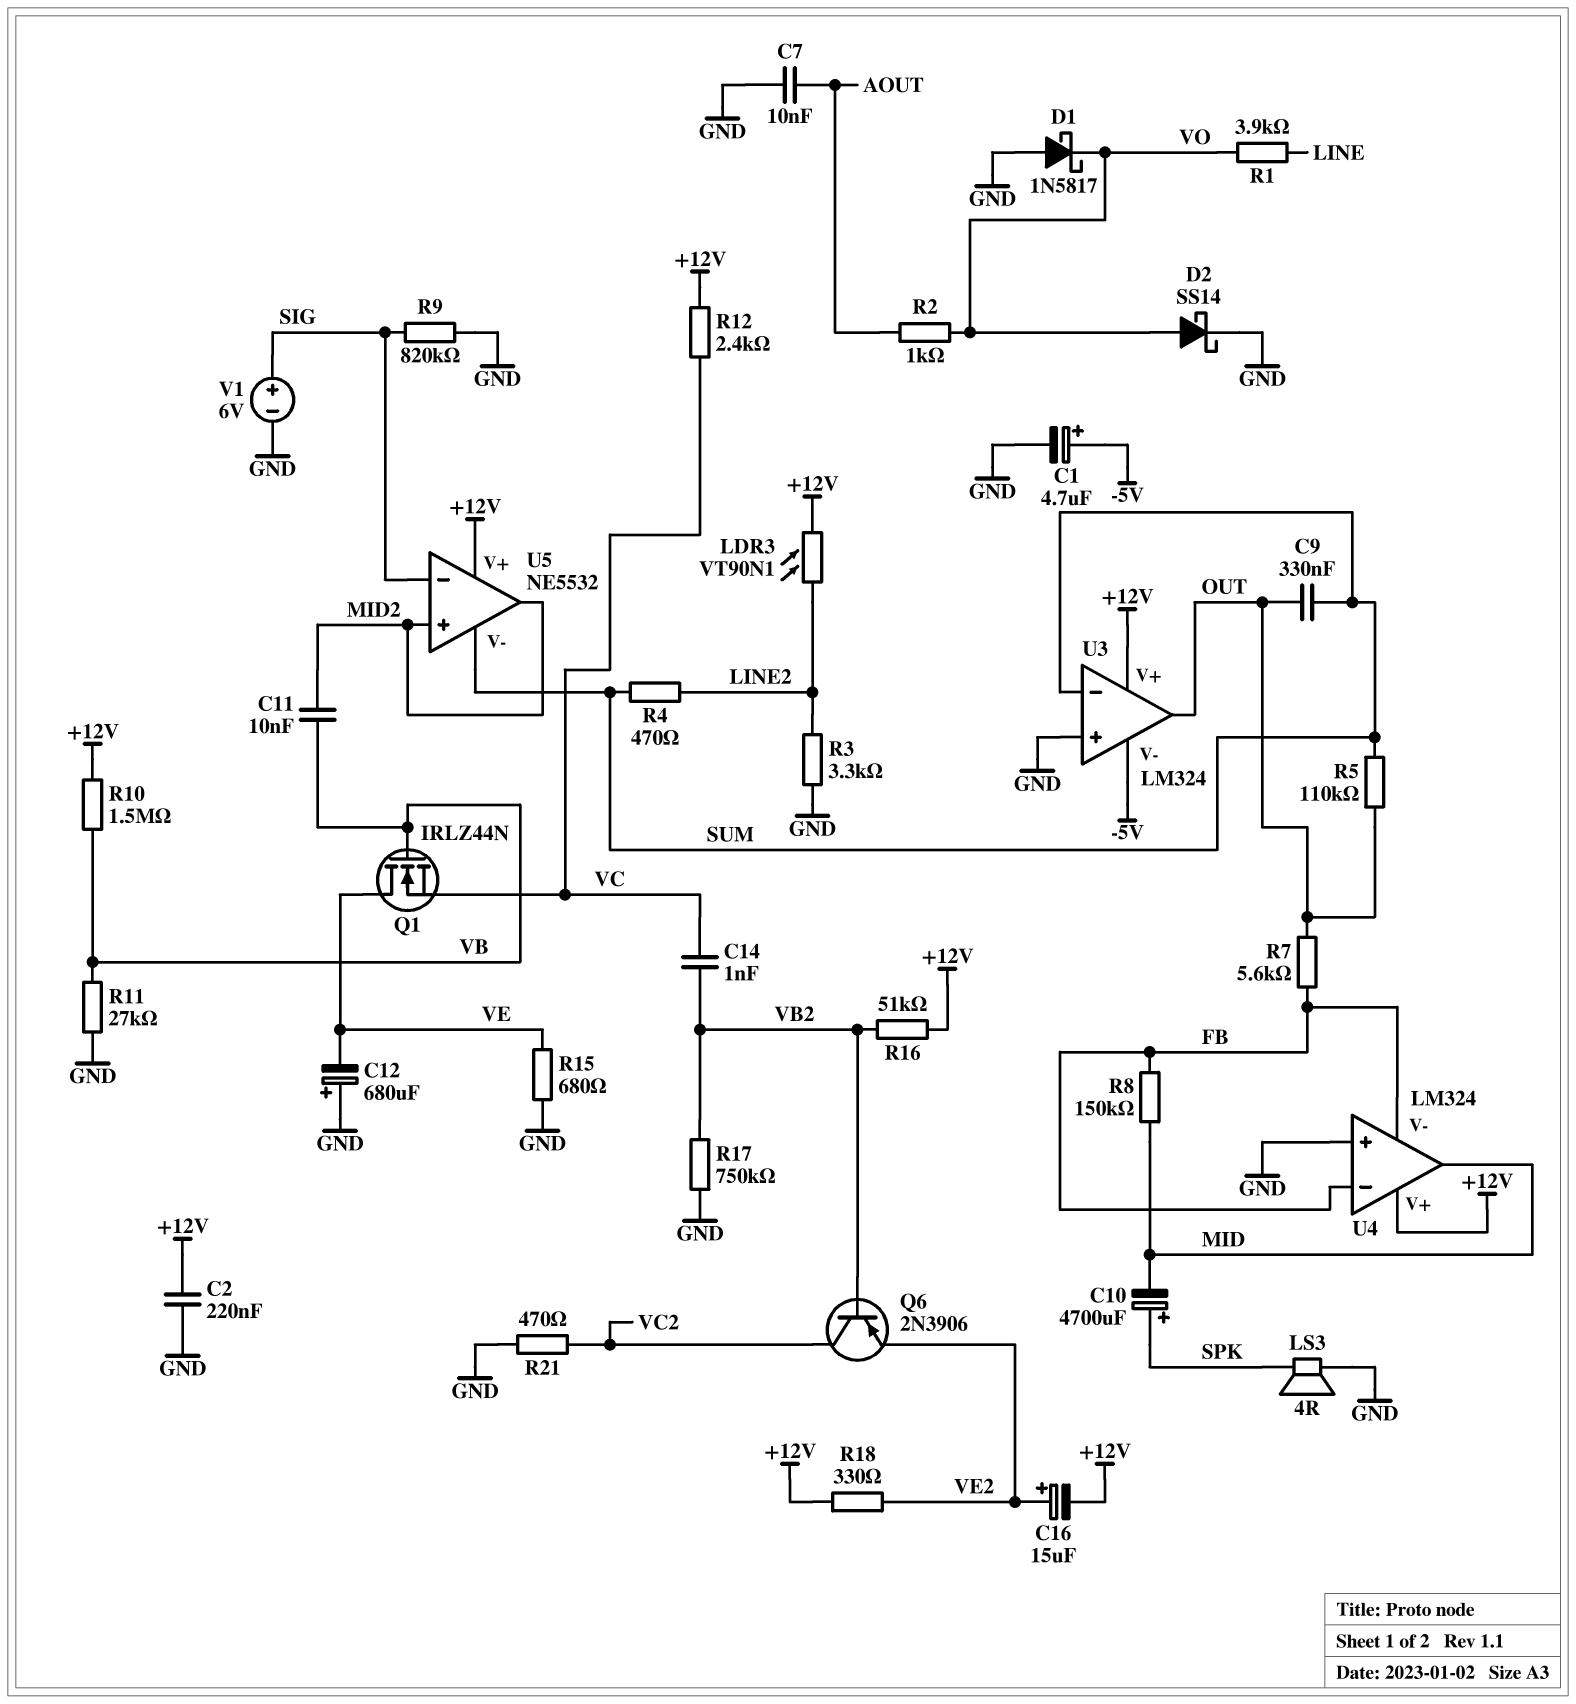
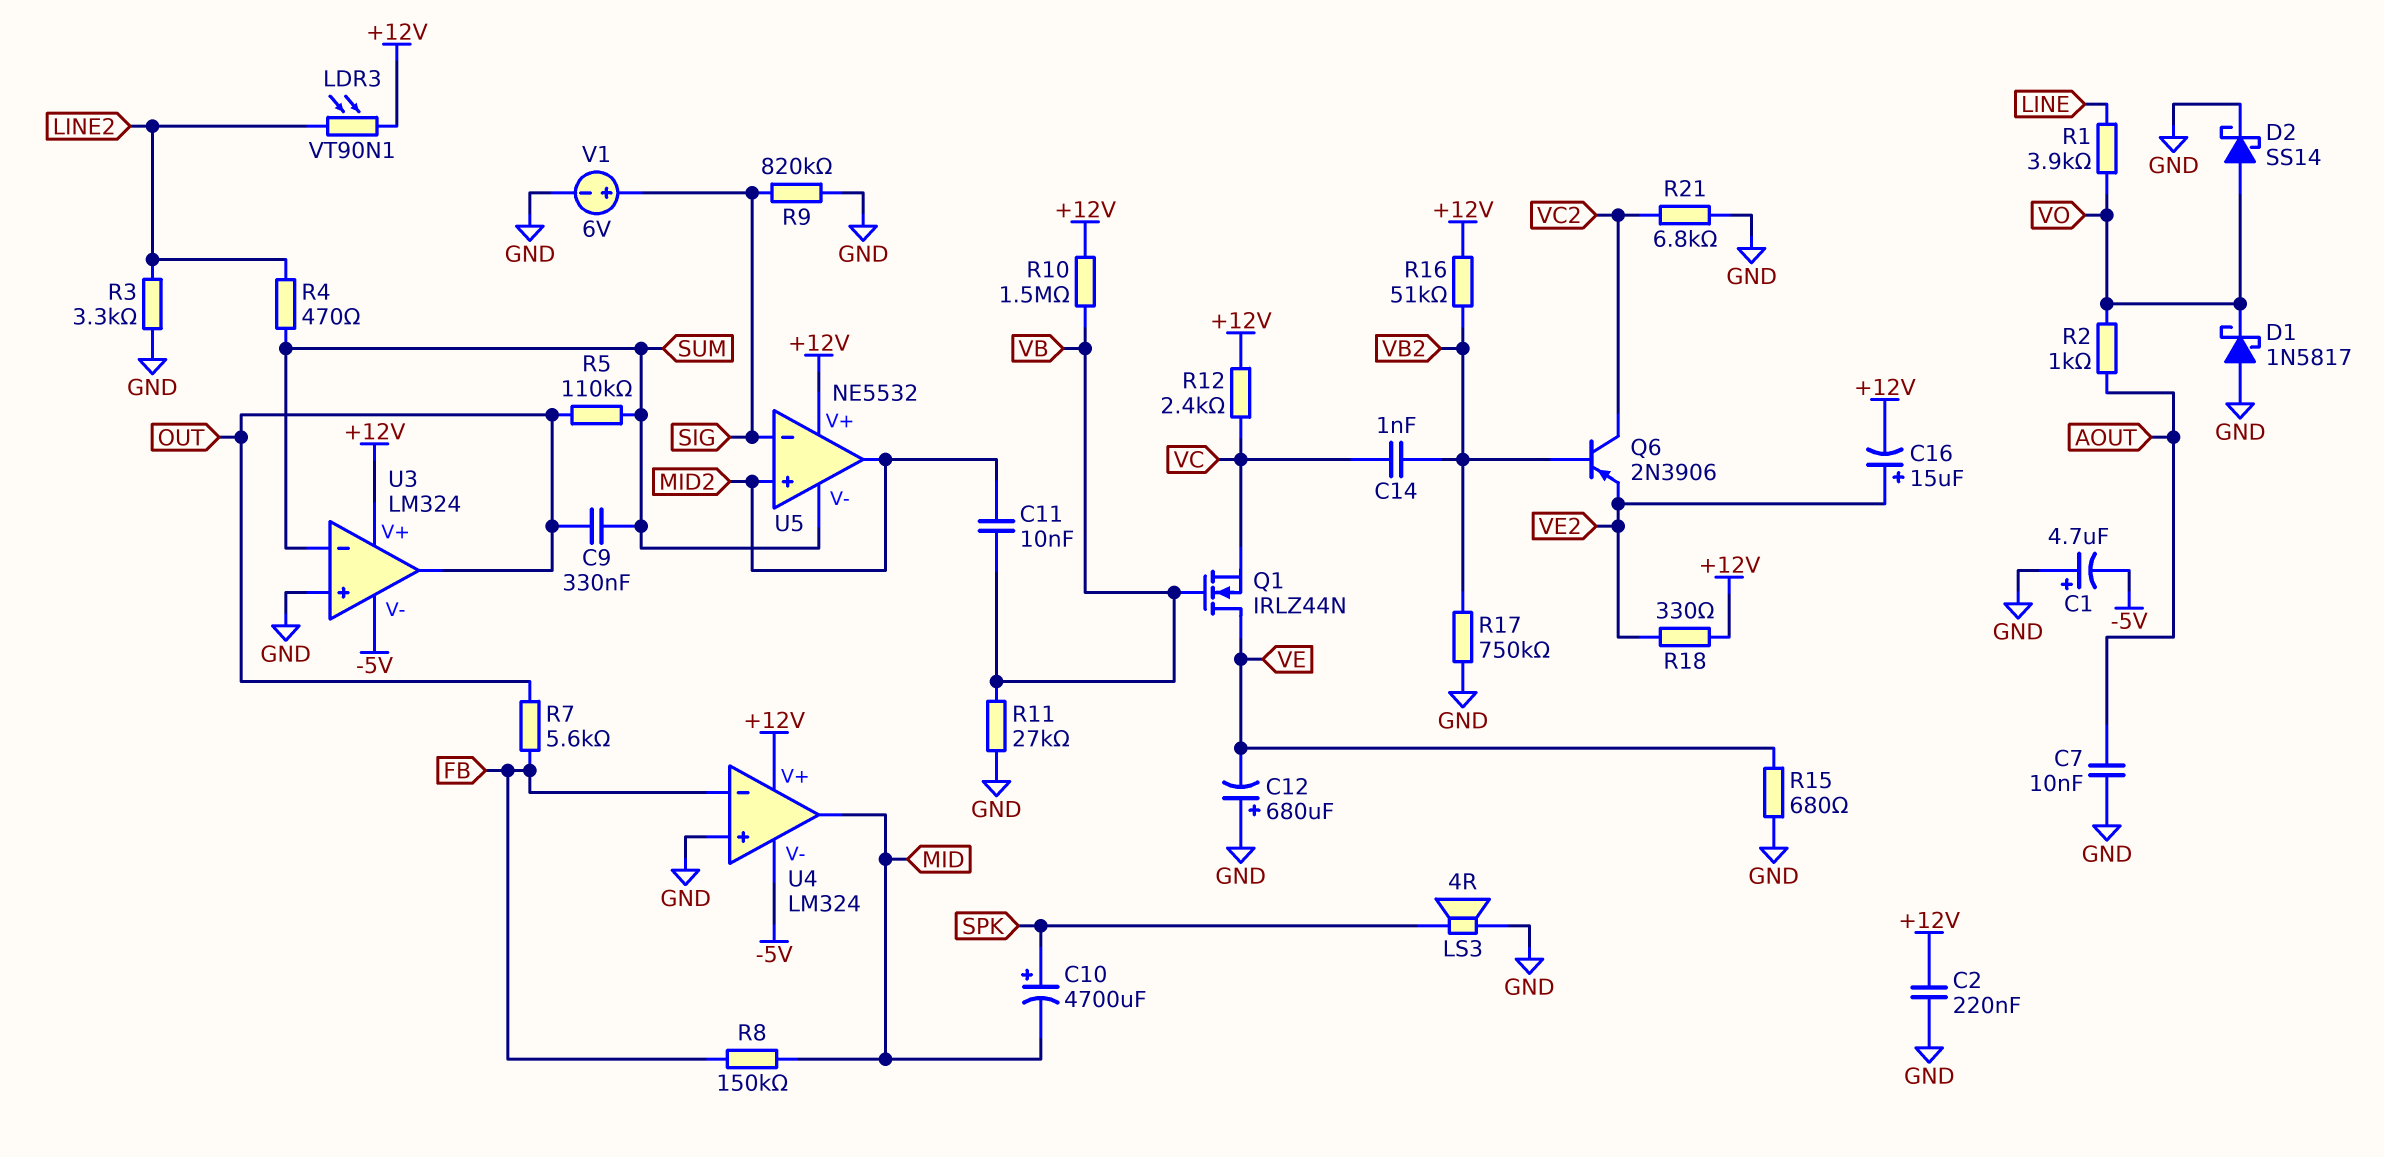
C1: 4.7uF (plus -5V, minus GND) -> 4.7uF (plus GND, minus -5V)
R21: 470 (GND, VC2) -> 6.8k (GND, VC2)
U4 pin V-: FB -> -5V

